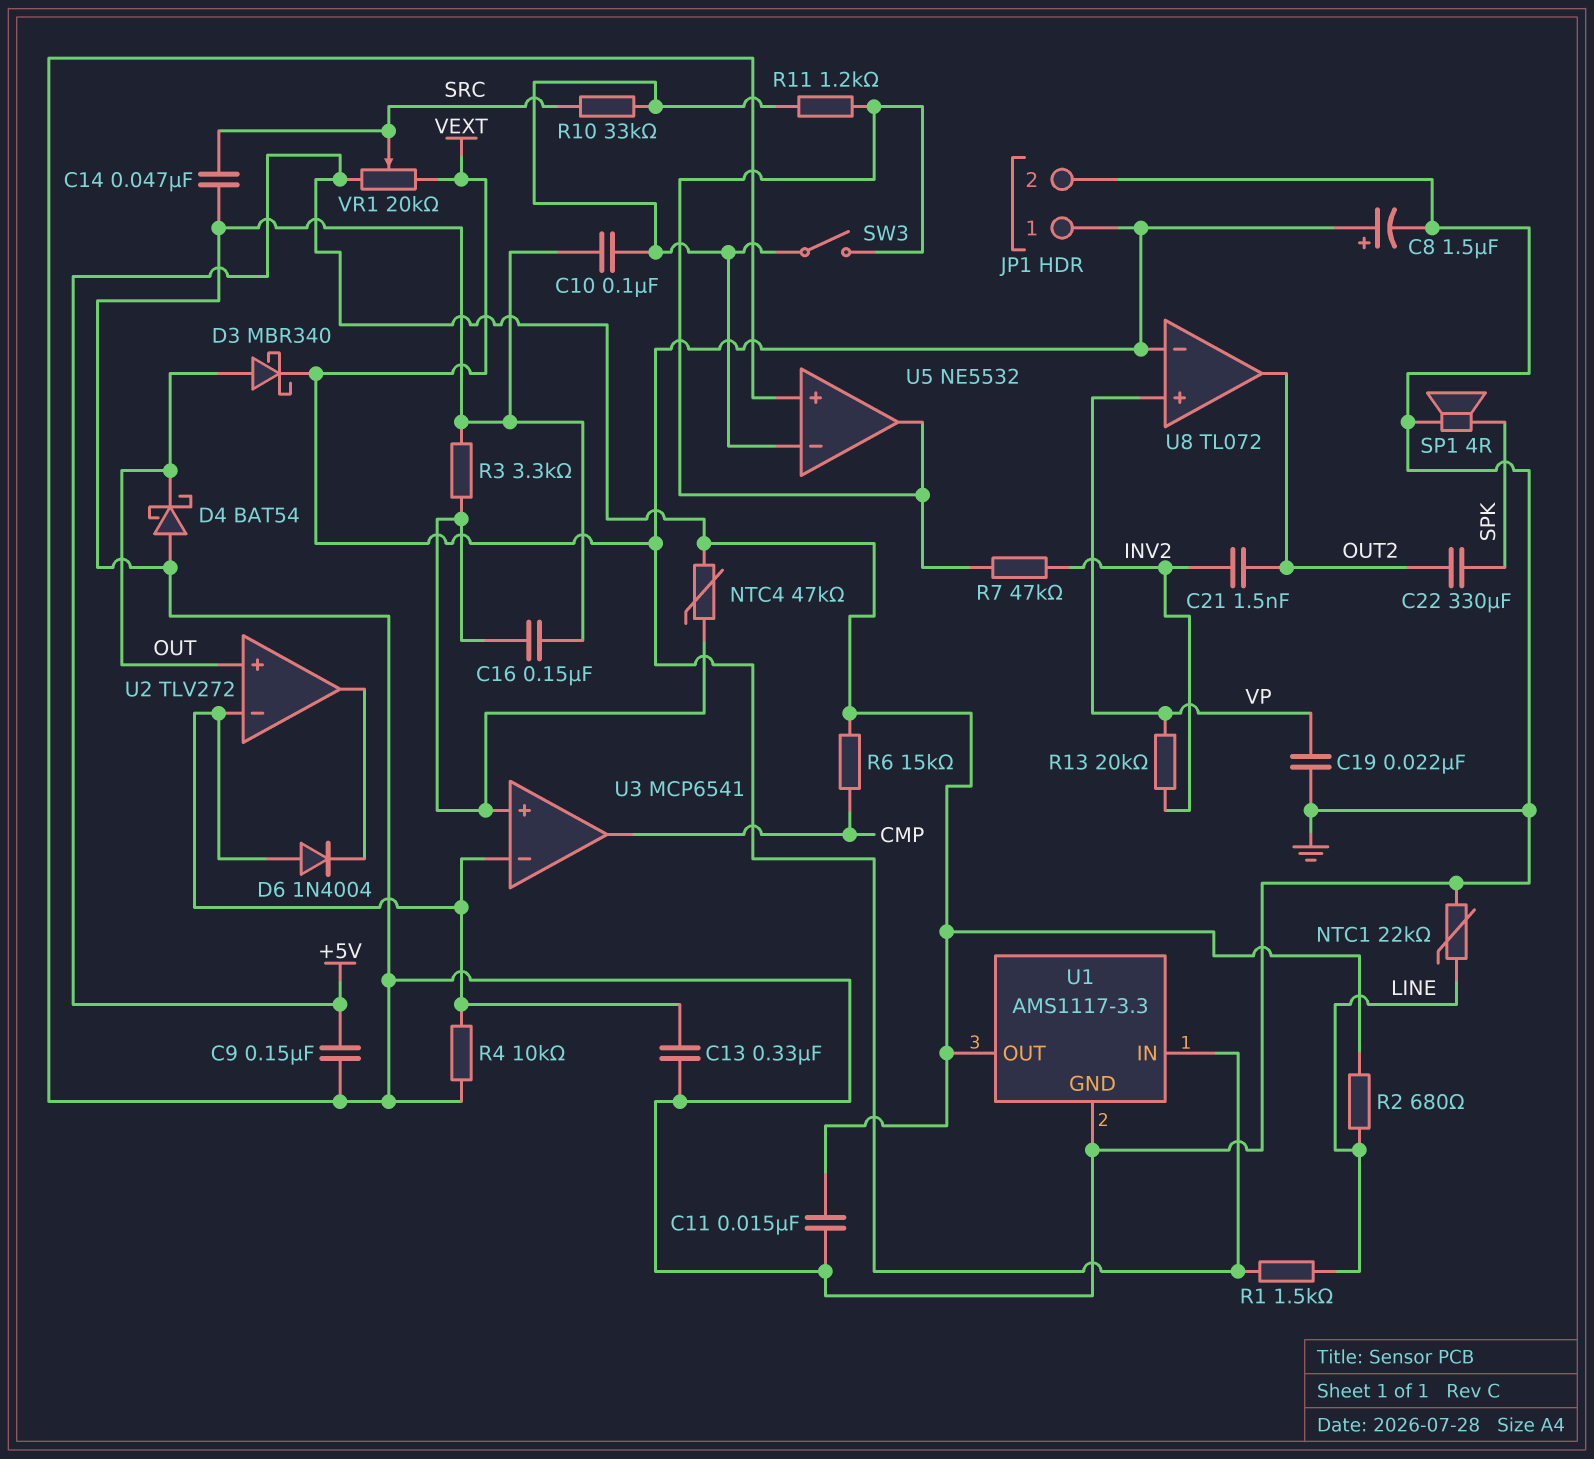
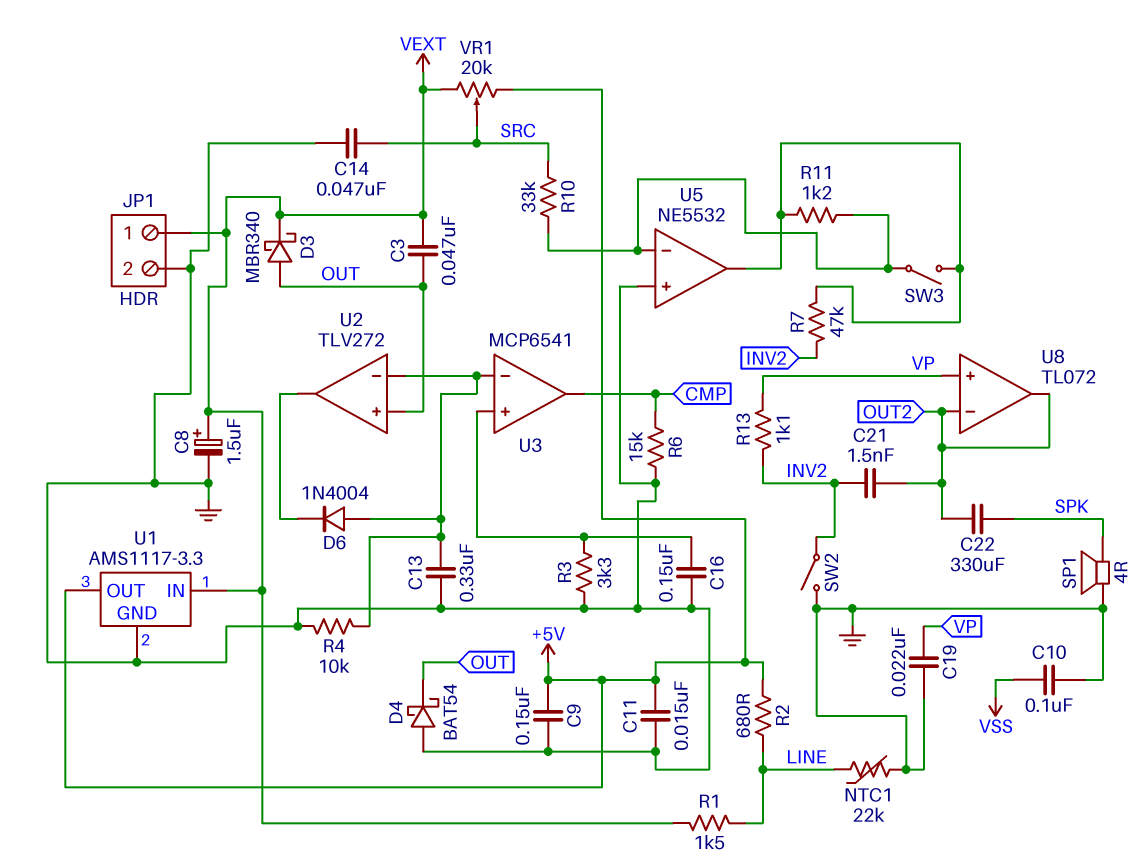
C3: none -> 47nF (OUT, VEXT)
C10: 100nF (GND, U5/in-) -> 100nF (GND, VSS)
NTC4: 47k (+5V, U3/in+) -> none
R6: 15k (+5V, CMP) -> 15k (CMP, GND)
R13: 20k (INV2, VP) -> 1.1k (INV2, VP)
SW2: none -> switch (GND, INV2)
U8 pin in-: VEXT -> OUT2

